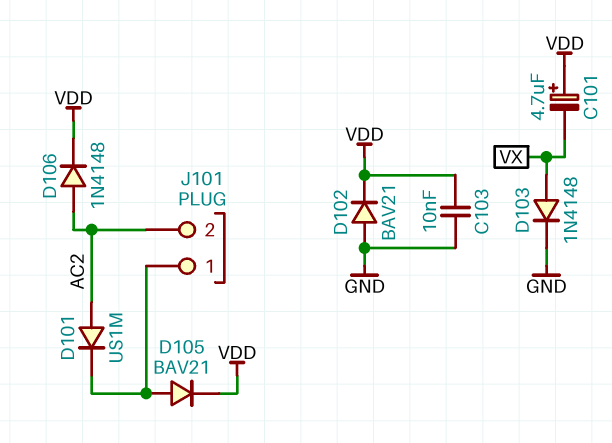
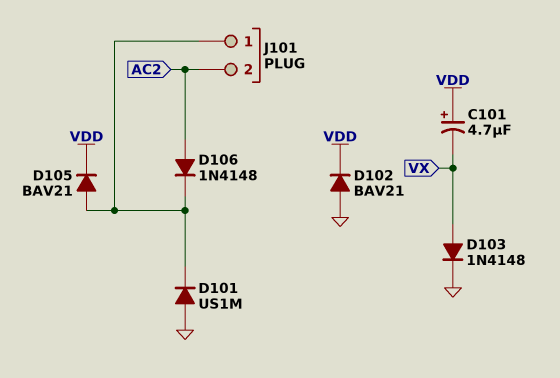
C103: 10nF (GND, VDD) -> none
D101: diode US1M (A AC2, K J101/1) -> diode US1M (A GND, K J101/1)
D106: diode 1N4148 (A AC2, K VDD) -> diode 1N4148 (A AC2, K J101/1)

